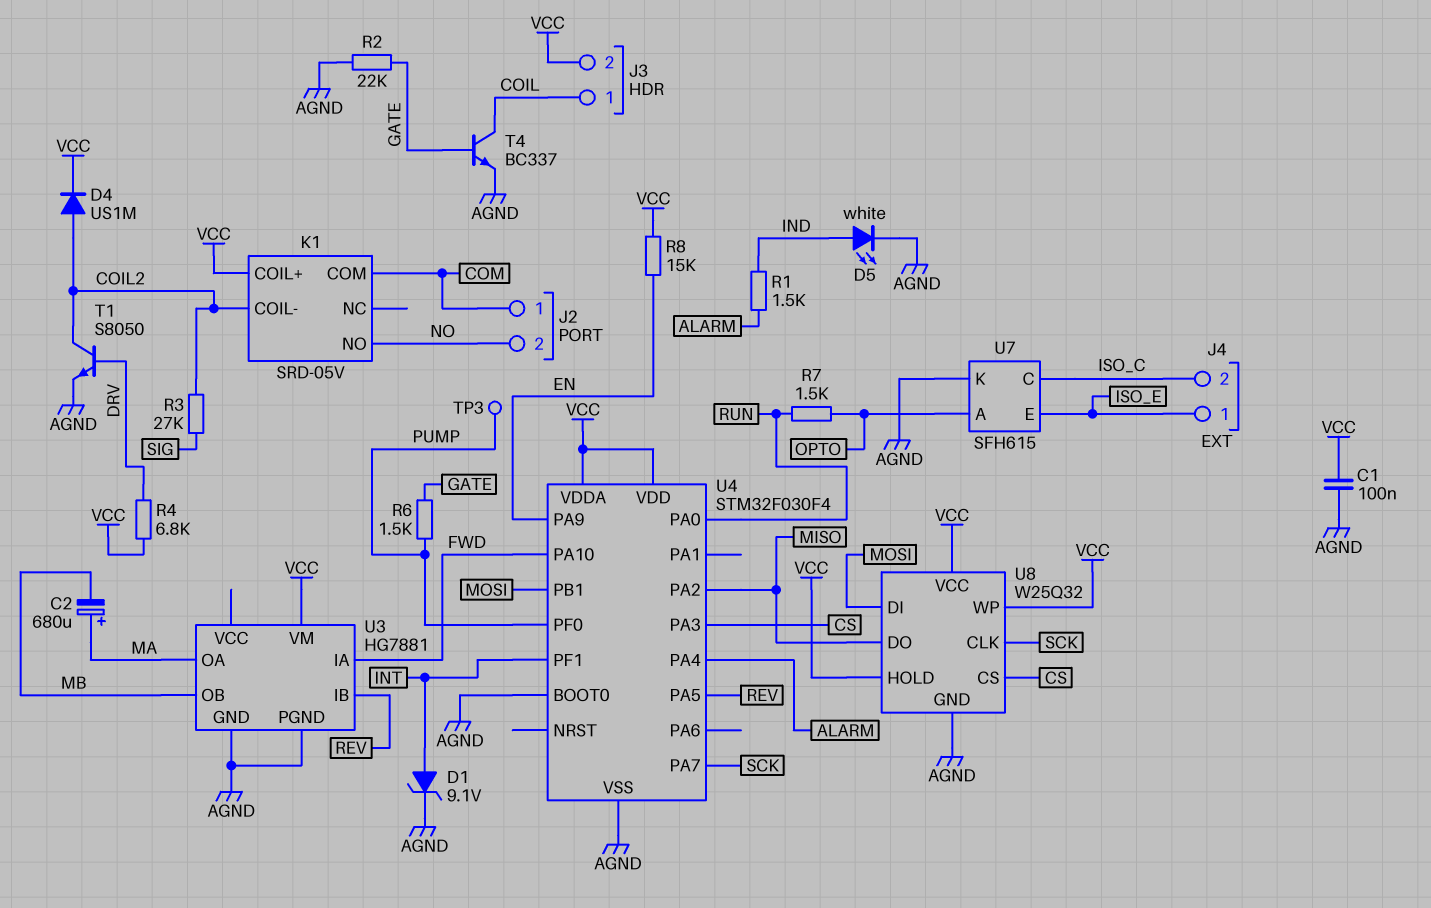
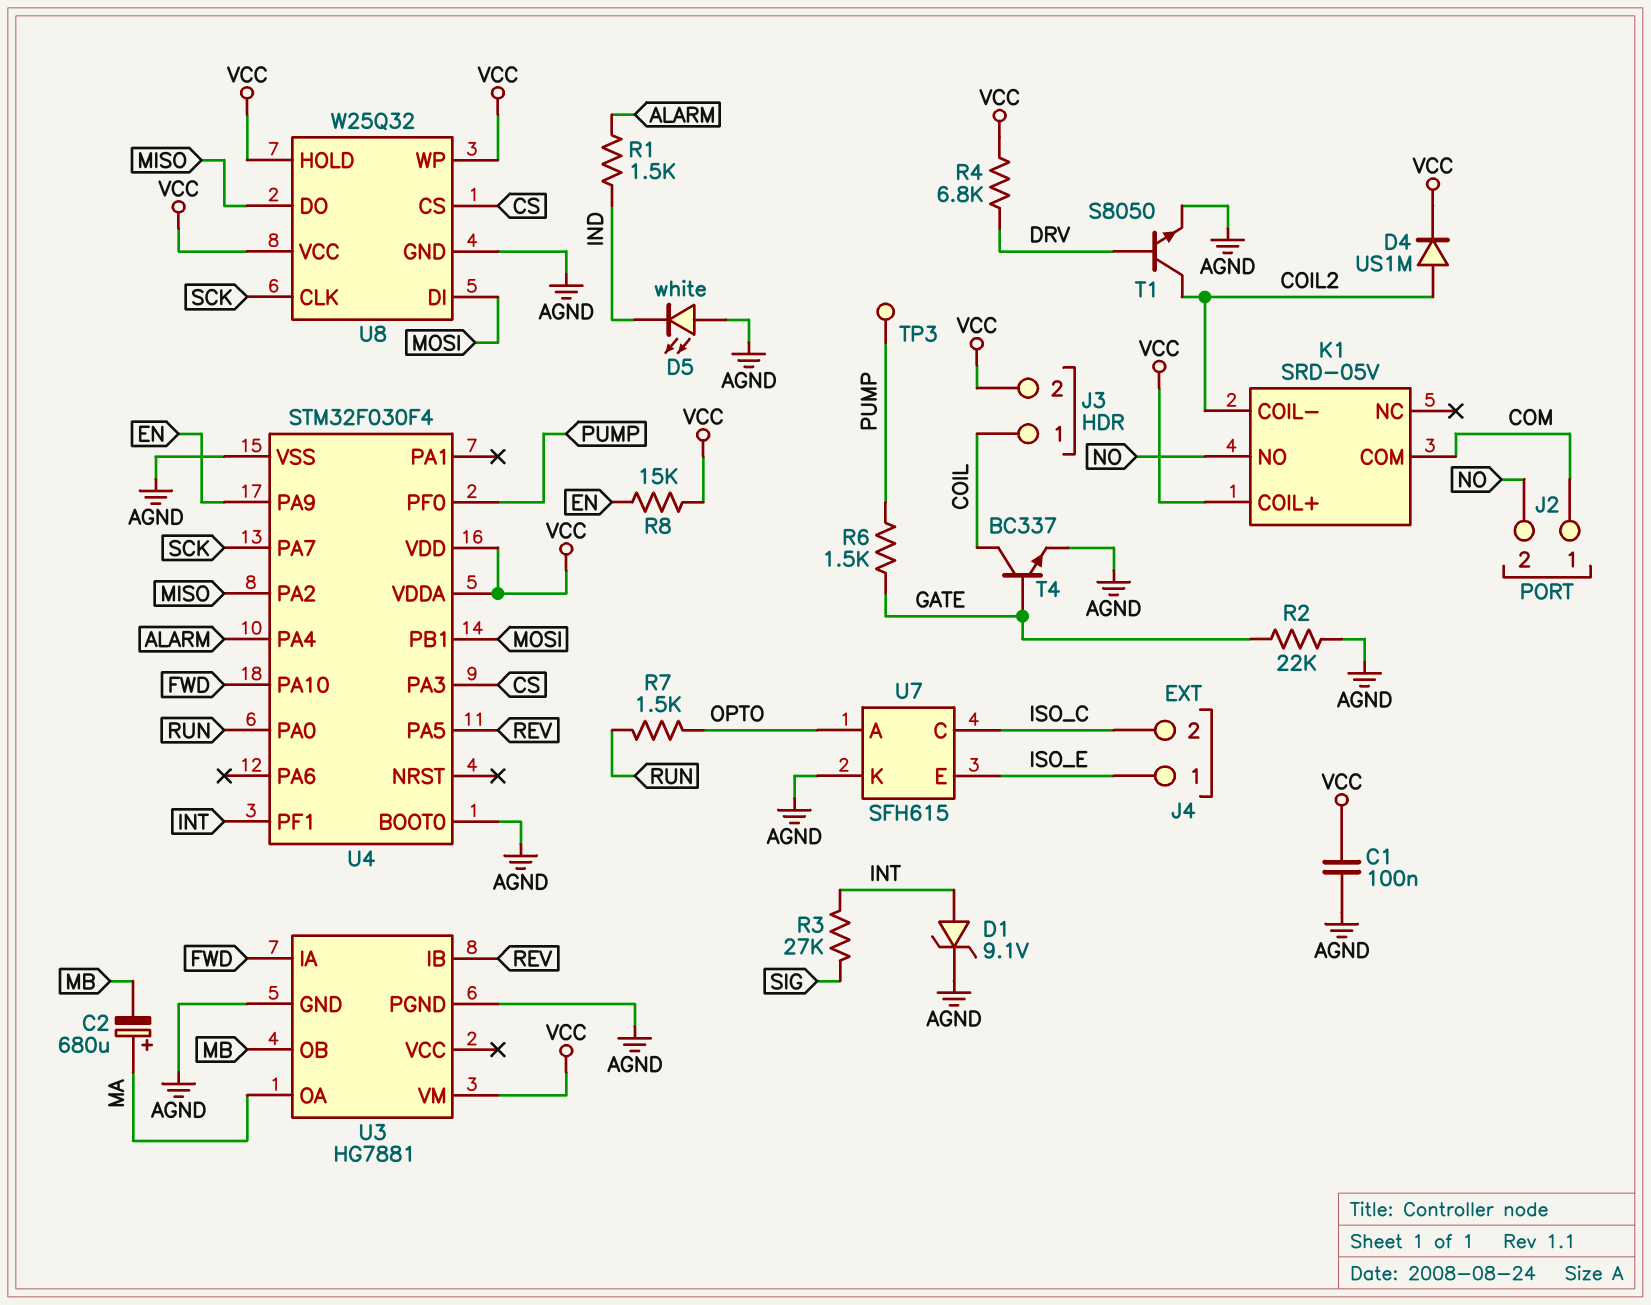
D5: LED white (A IND, K AGND) -> LED white (A AGND, K IND)
R3: 27k (COIL2, SIG) -> 27k (INT, SIG)

